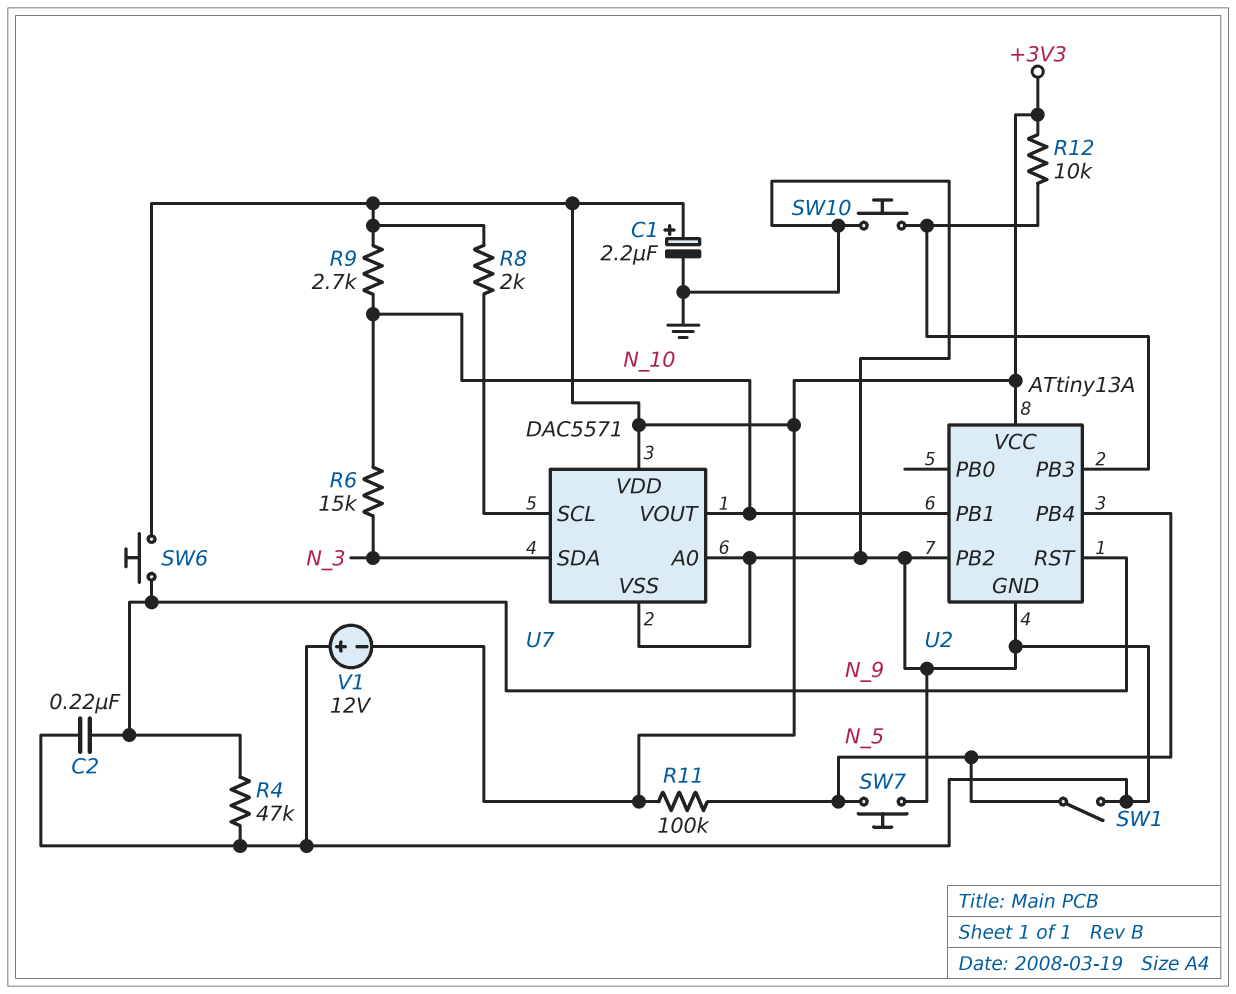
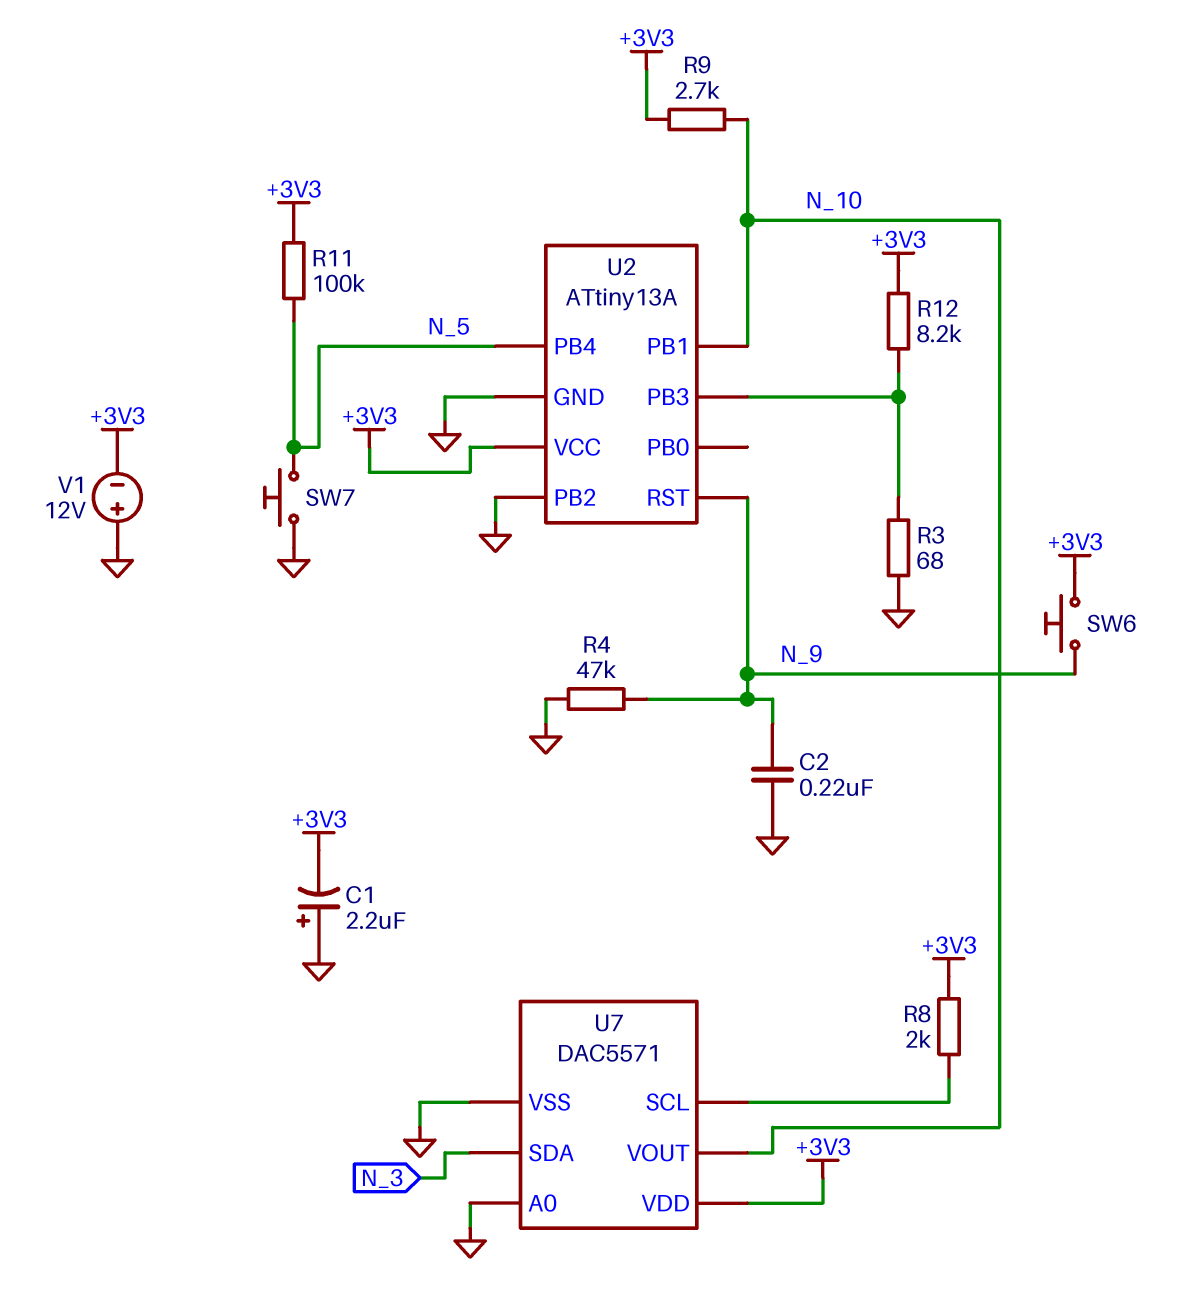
C1: 2.2uF (plus +3V3, minus GND) -> 2.2uF (plus GND, minus +3V3)
R3: none -> 68 (GND, U2/PB3)
R6: 15k (N_3, N_10) -> none
R12: 10k (+3V3, U2/PB3) -> 8.2k (+3V3, U2/PB3)
SW1: switch (GND, N_5) -> none
SW10: button (GND, U2/PB3) -> none

